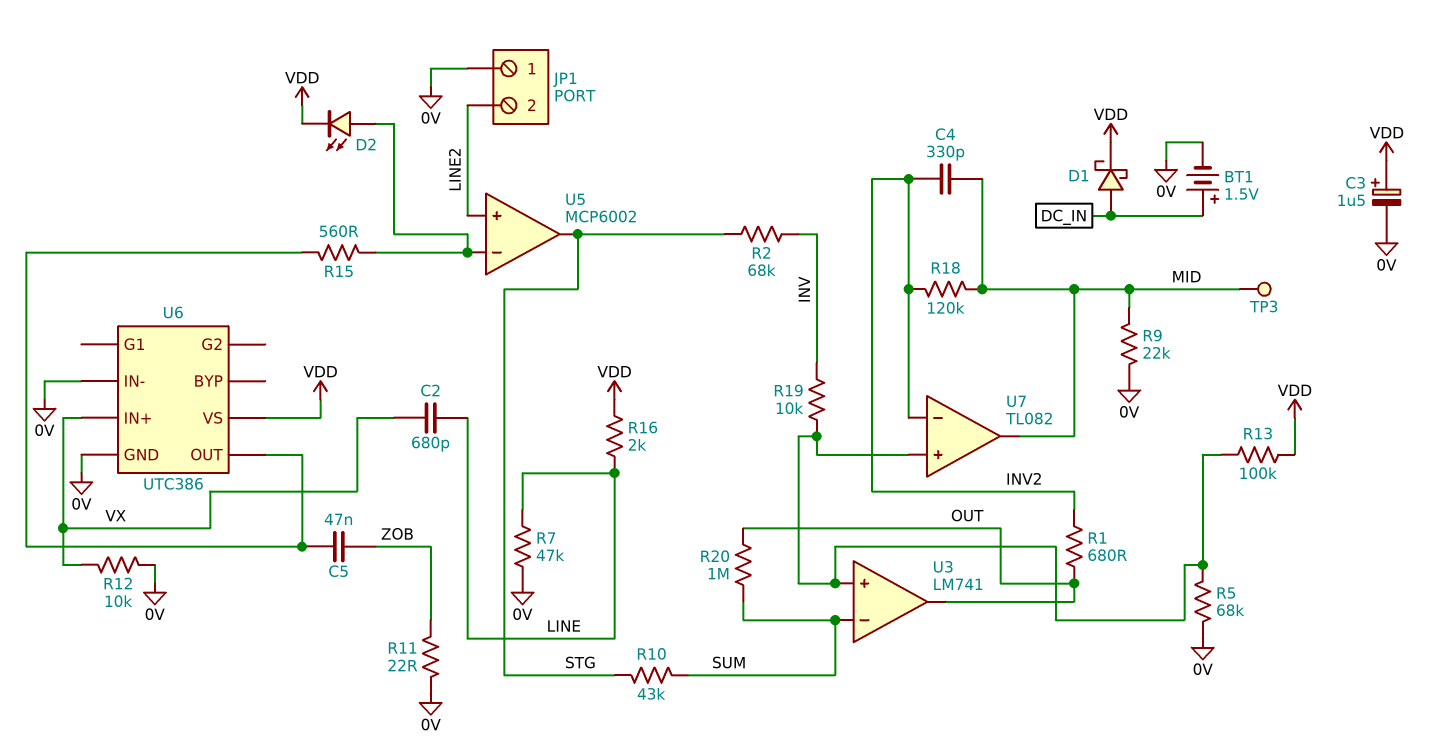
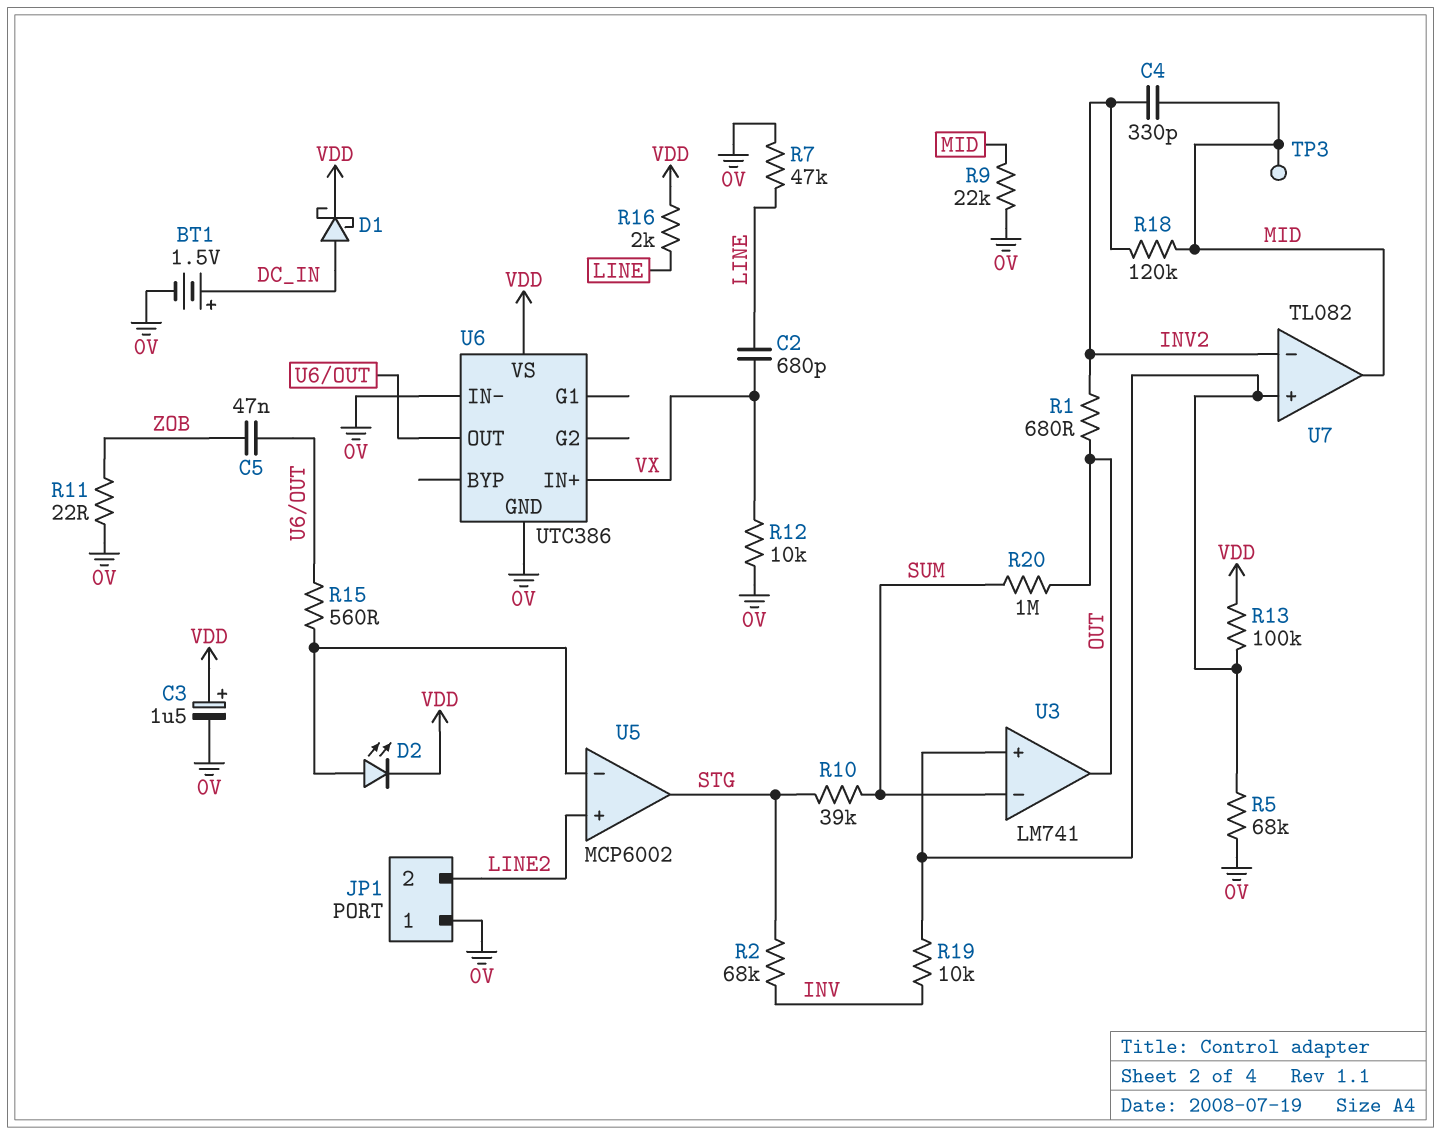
R10: 43k (STG, SUM) -> 39k (STG, SUM)

